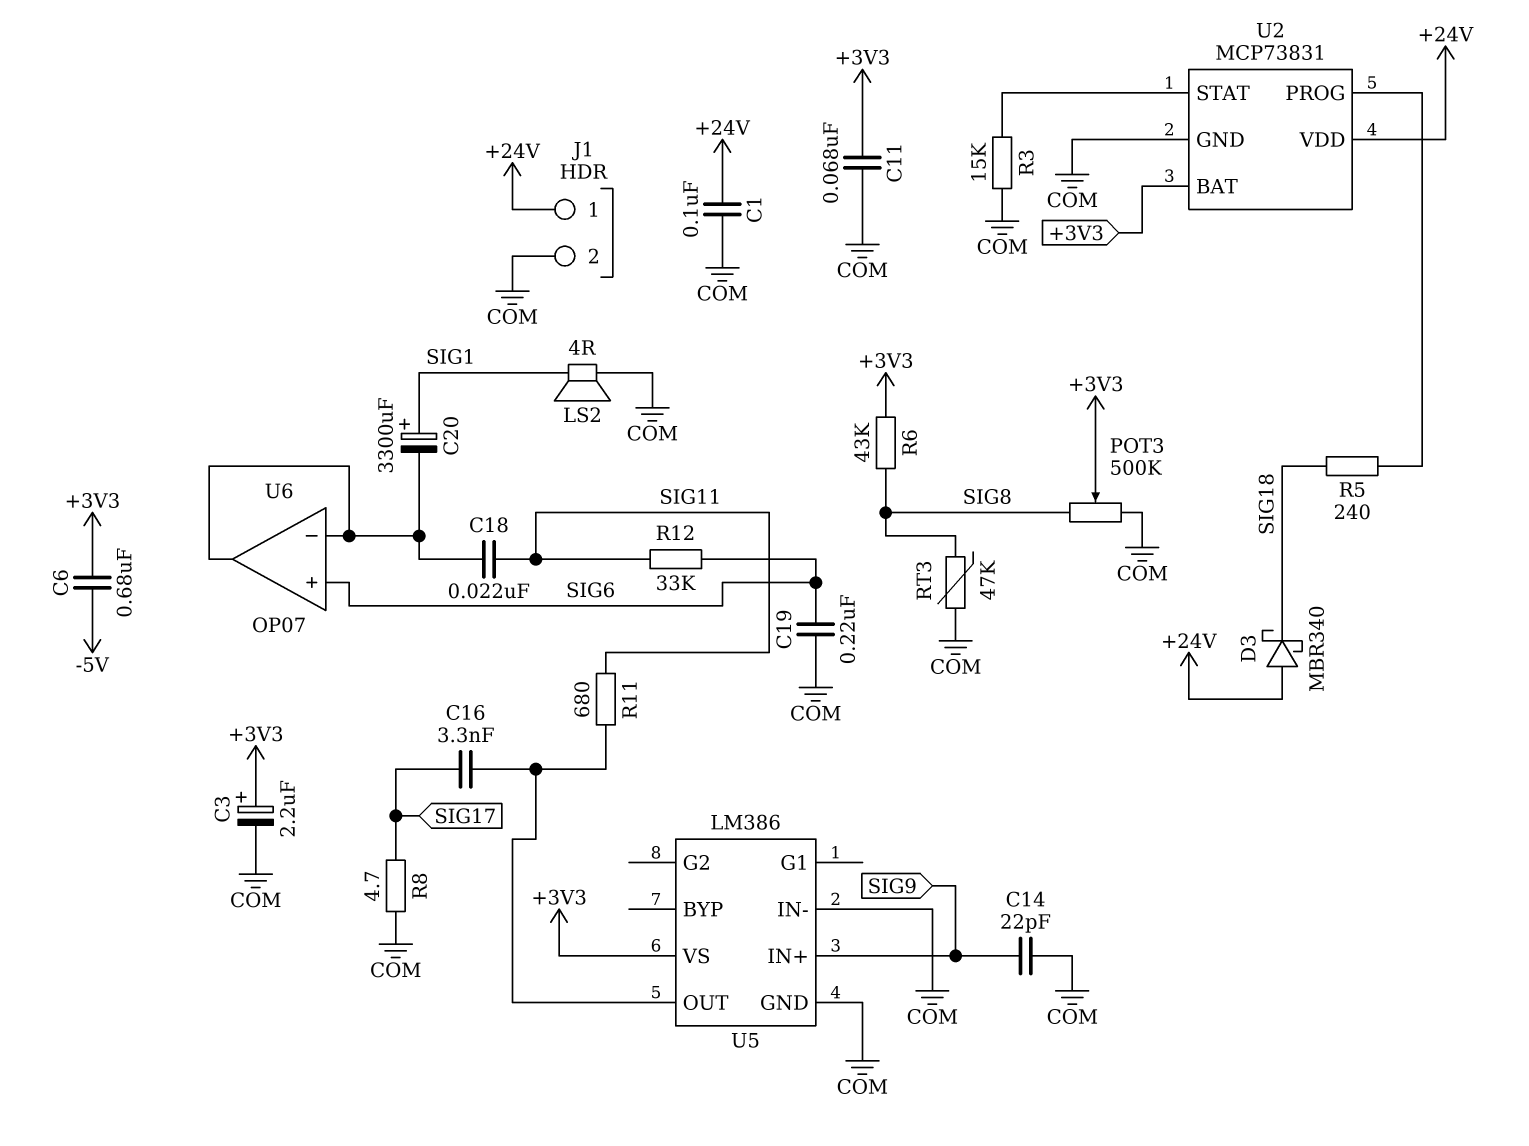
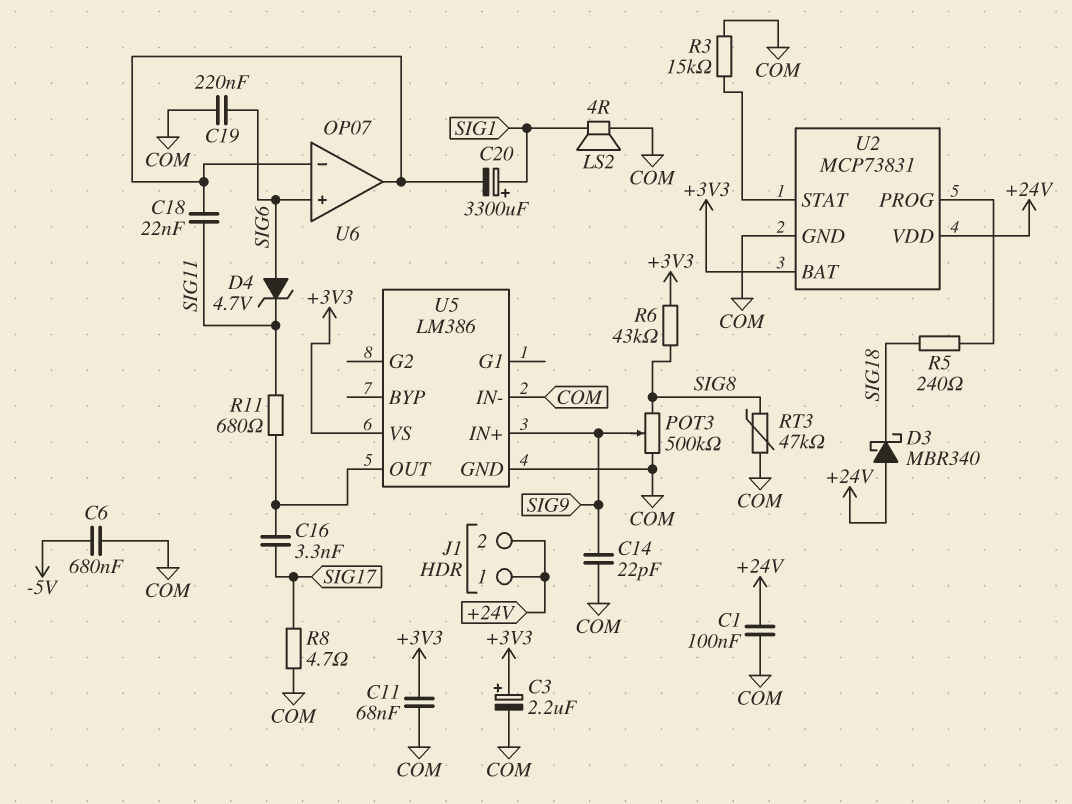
C6: 680nF (+3V3, -5V) -> 680nF (-5V, COM)
D4: none -> zener 4.7V (A SIG6, K SIG11)
J1 pin 2: COM -> +24V
POT3: 500k (COM, SIG8, wiper +3V3) -> 500k (COM, SIG8, wiper SIG9)
R12: 33k (SIG6, SIG11) -> none

